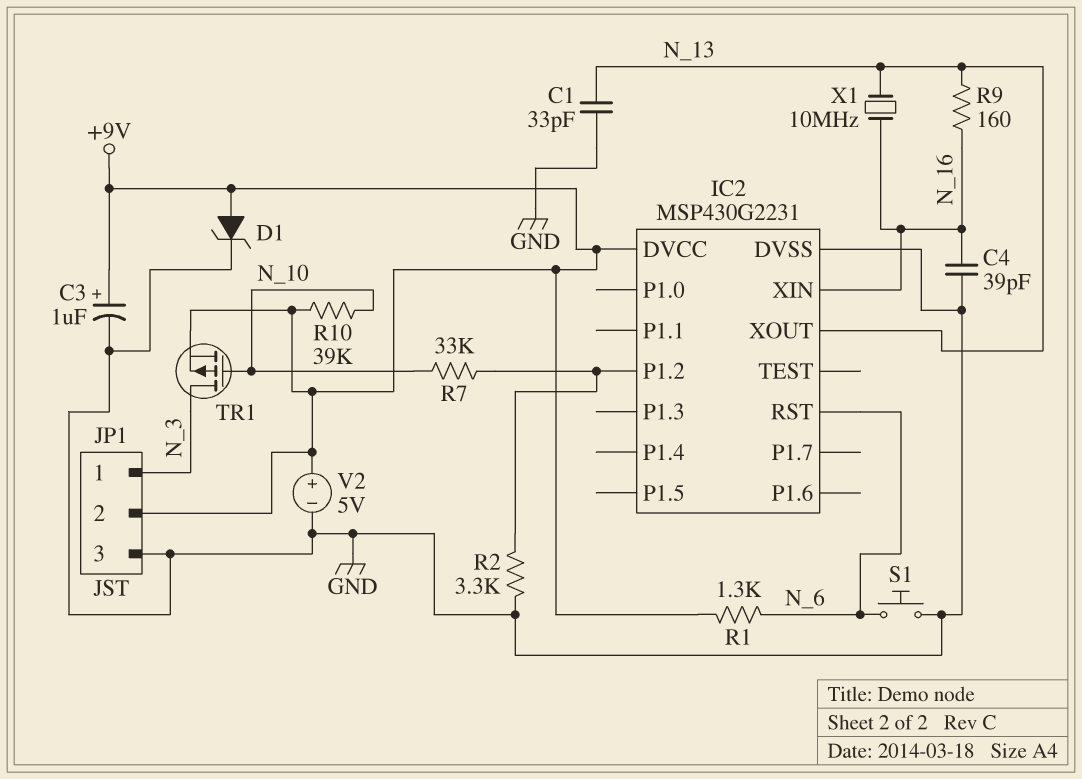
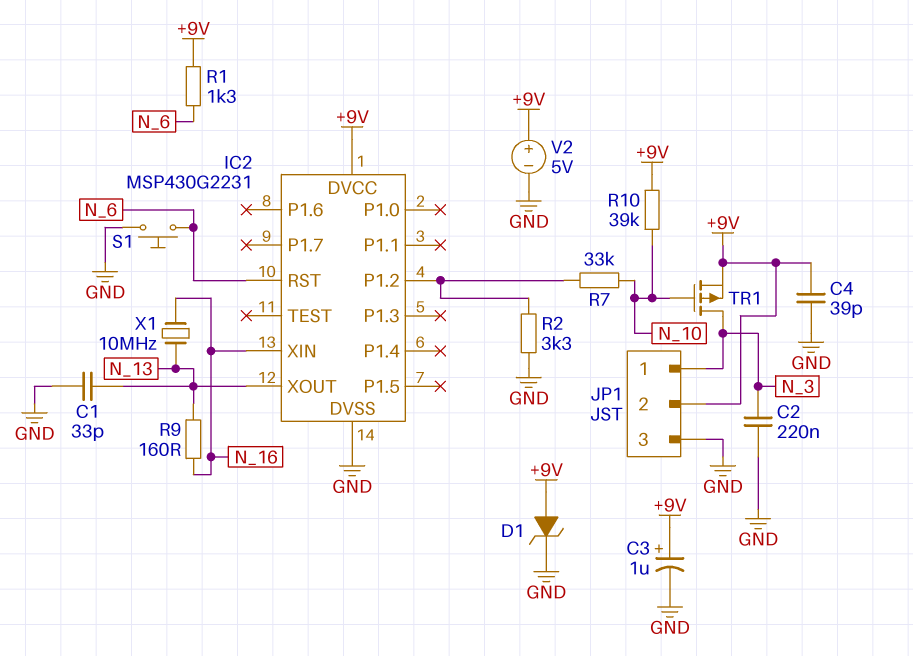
C2: none -> 220nF (GND, N_3)
C4: 39pF (GND, N_16) -> 39pF (+9V, GND)

